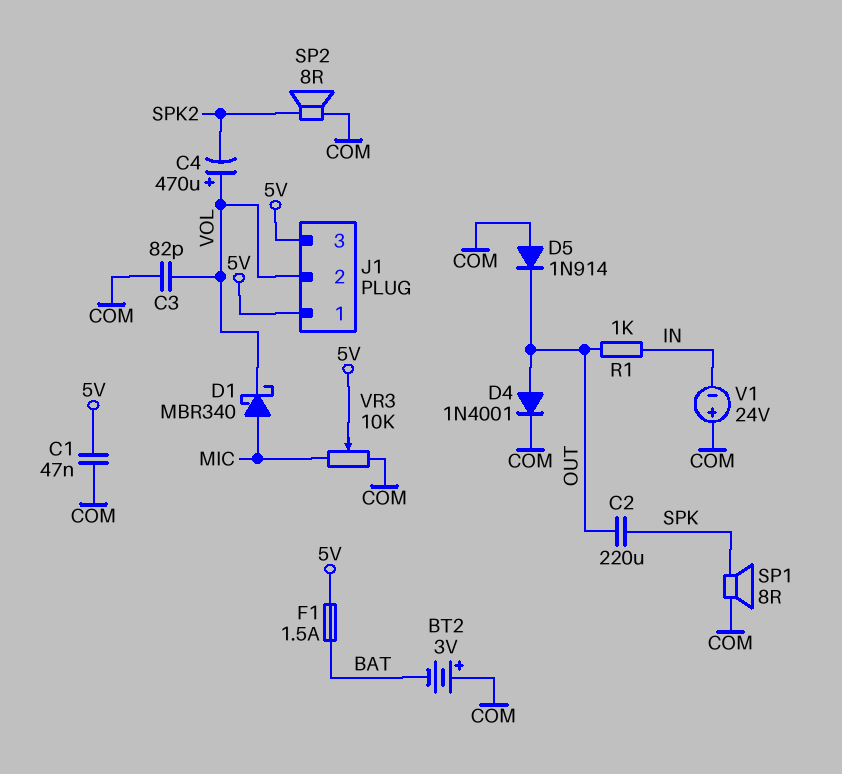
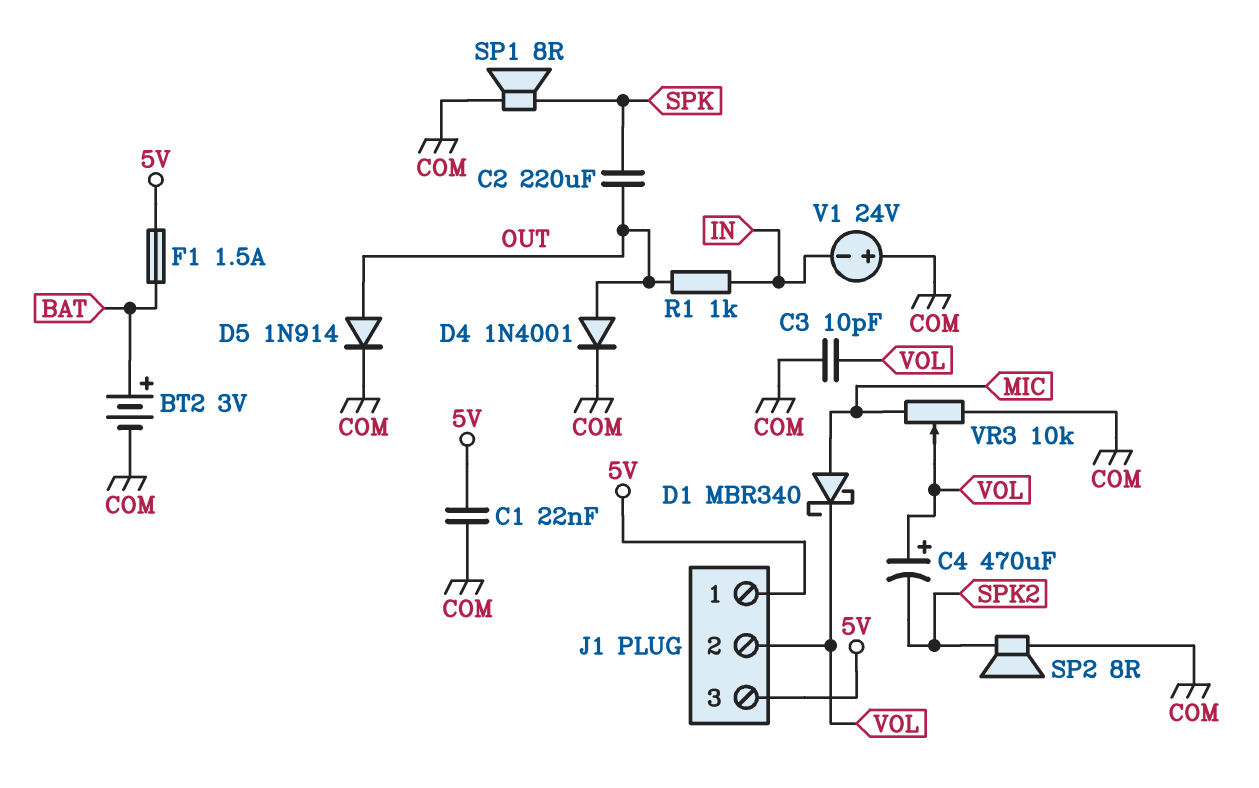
BT2: 3V (plus COM, minus BAT) -> 3V (plus BAT, minus COM)
C1: 47nF (5V, COM) -> 22nF (5V, COM)
C3: 82pF (COM, VOL) -> 10pF (COM, VOL)
D5: diode 1N914 (A COM, K OUT) -> diode 1N914 (A OUT, K COM)
VR3: 10k (COM, MIC, wiper 5V) -> 10k (COM, MIC, wiper VOL)

